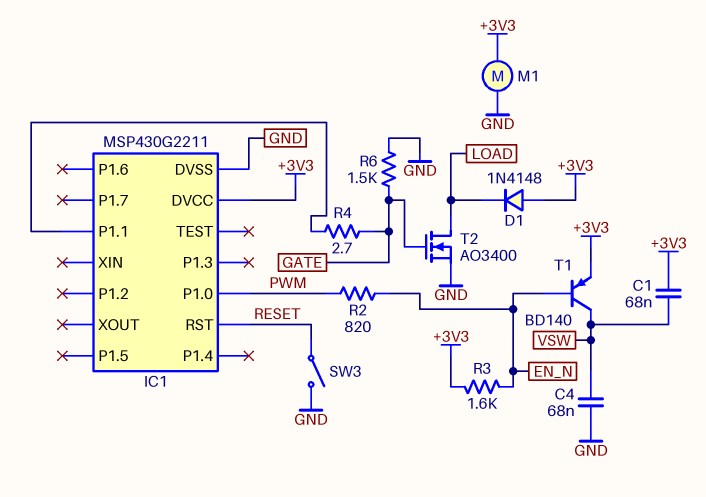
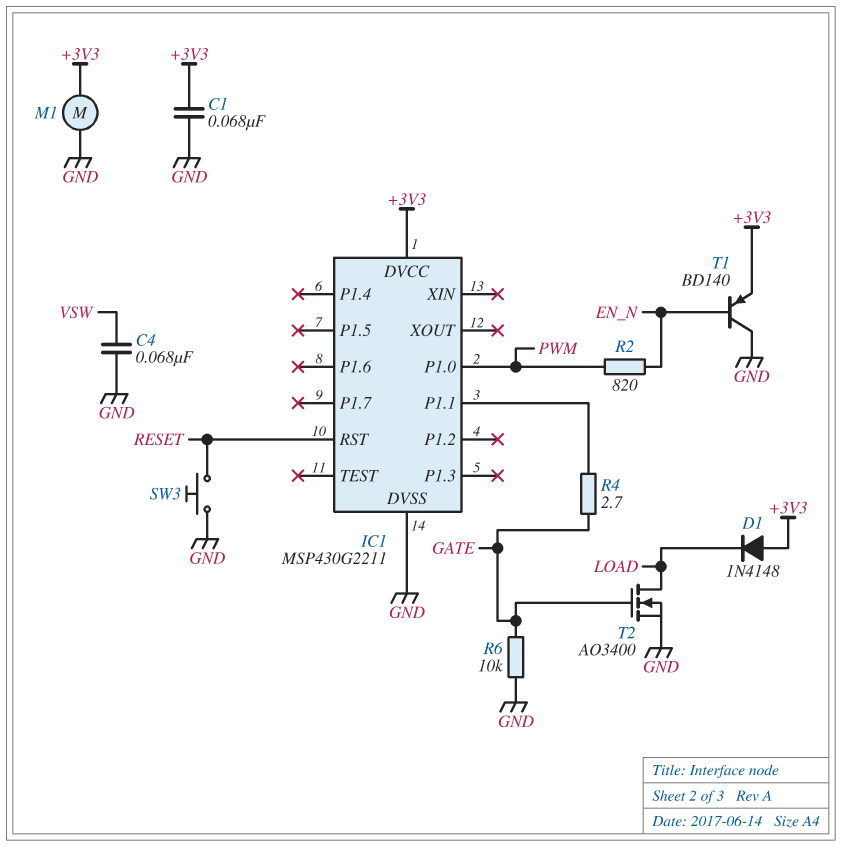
C1: 68nF (+3V3, VSW) -> 68nF (+3V3, GND)
R3: 1.6k (+3V3, EN_N) -> none
R6: 1.5k (GATE, GND) -> 10k (GATE, GND)
SW3: switch (GND, RESET) -> button (GND, RESET)
T1: PNP BD140 (B EN_N, C VSW, E +3V3) -> PNP BD140 (B EN_N, C GND, E +3V3)

